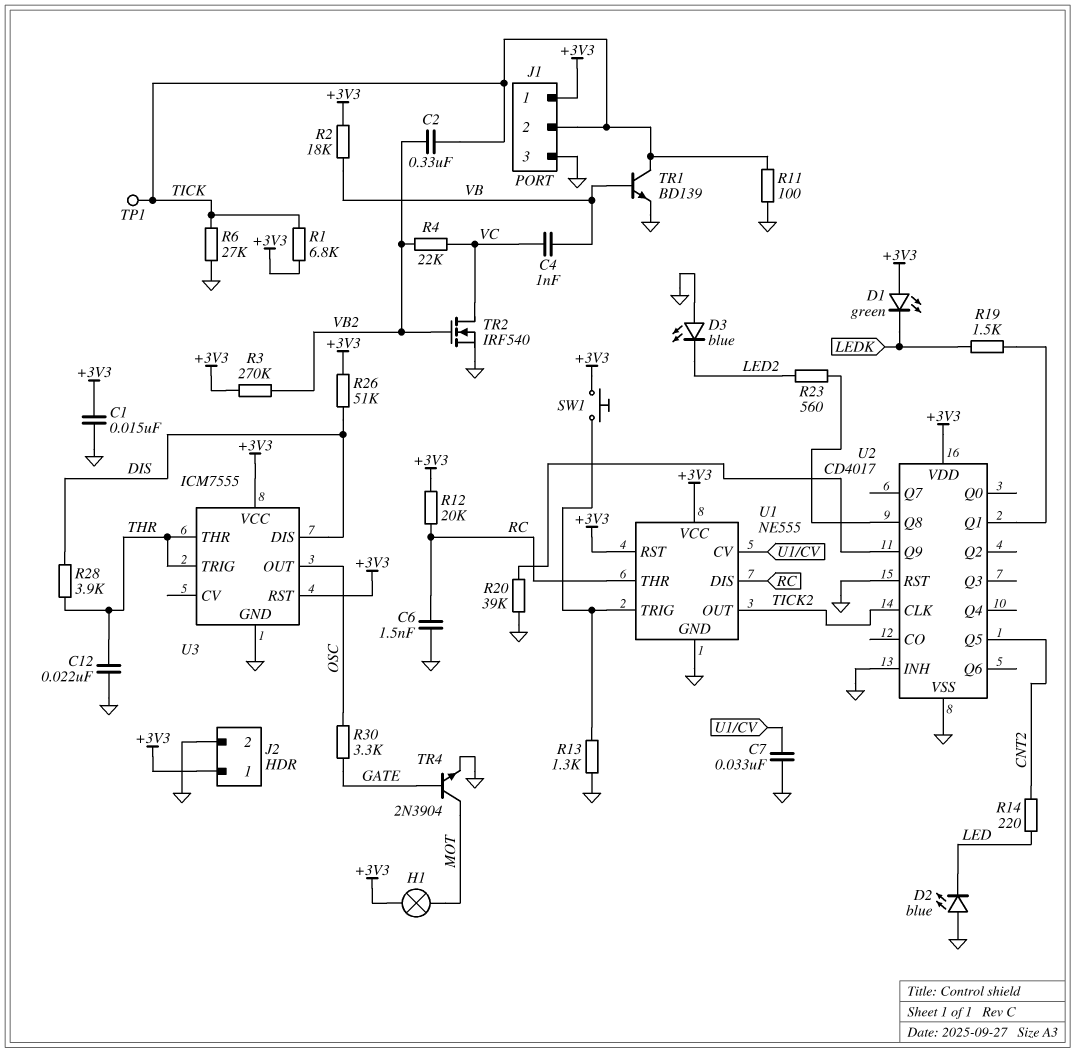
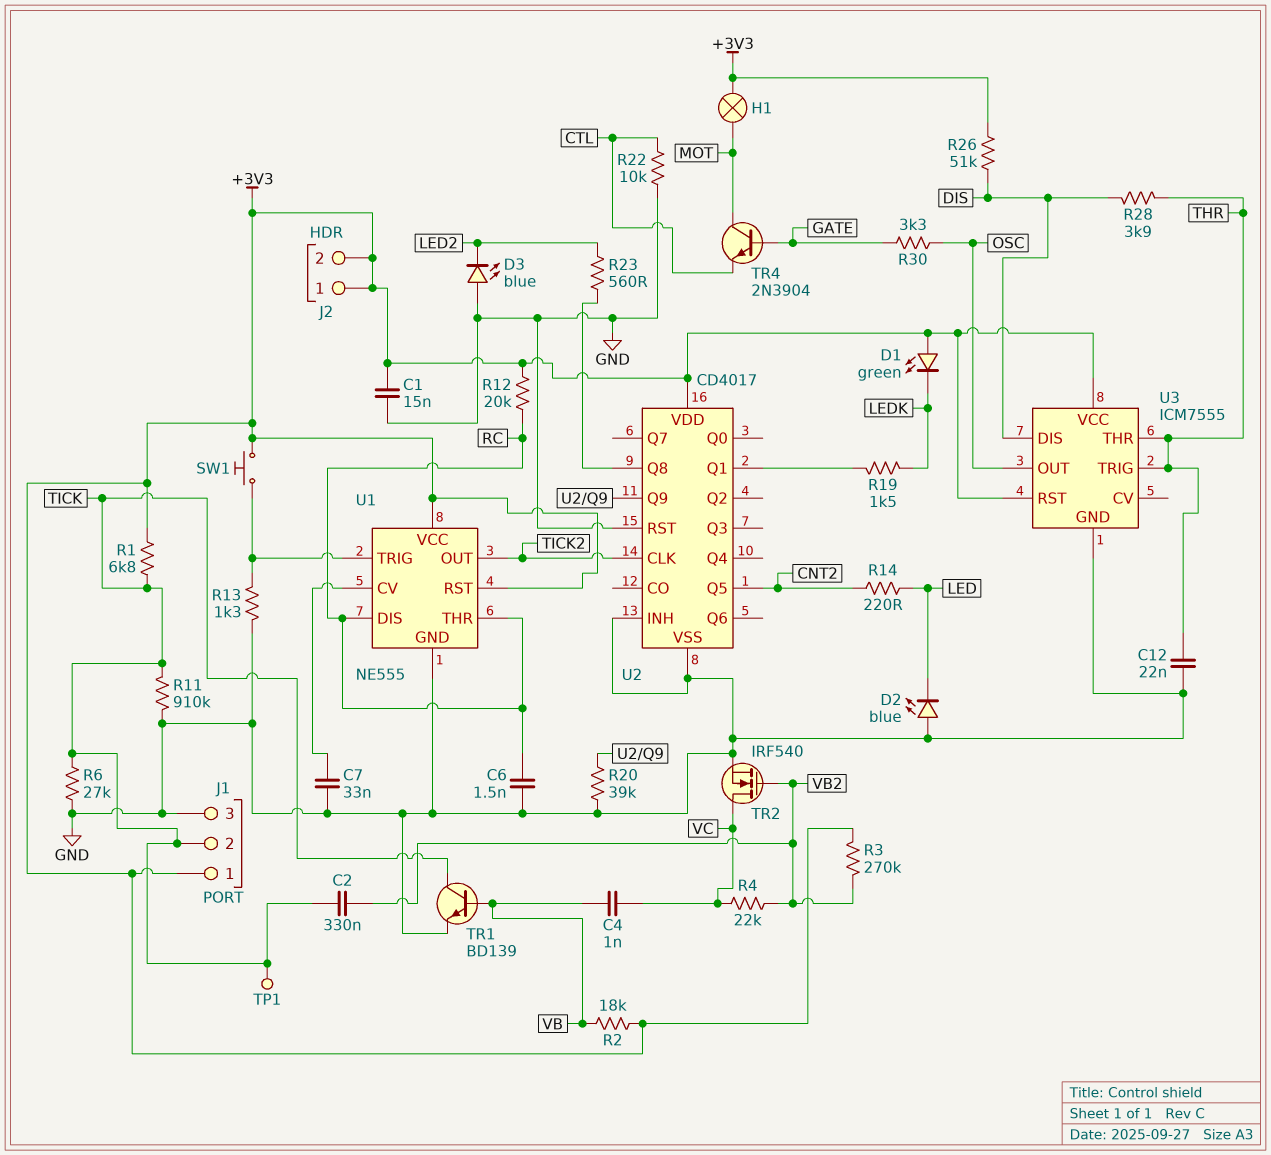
J2 pin 2: GND -> +3V3
R11: 100 (GND, TICK) -> 910k (GND, TICK)
R22: none -> 10k (CTL, GND)
TR4: NPN 2N3904 (B GATE, C MOT, E GND) -> NPN 2N3904 (B GATE, C MOT, E CTL)

